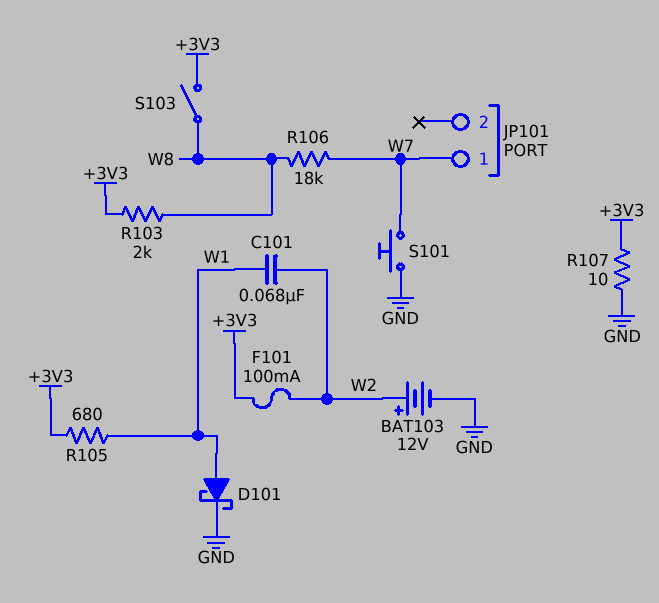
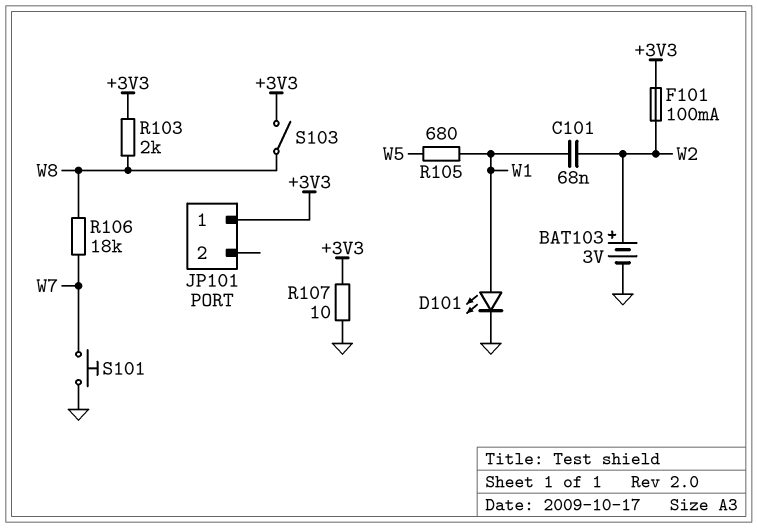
BAT103: 12V (plus W2, minus GND) -> 3V (plus W2, minus GND)
D101: schottky (A W1, K GND) -> LED (A W1, K GND)
JP101 pin 1: W7 -> +3V3
R105: 680 (+3V3, W1) -> 680 (W1, W5)

